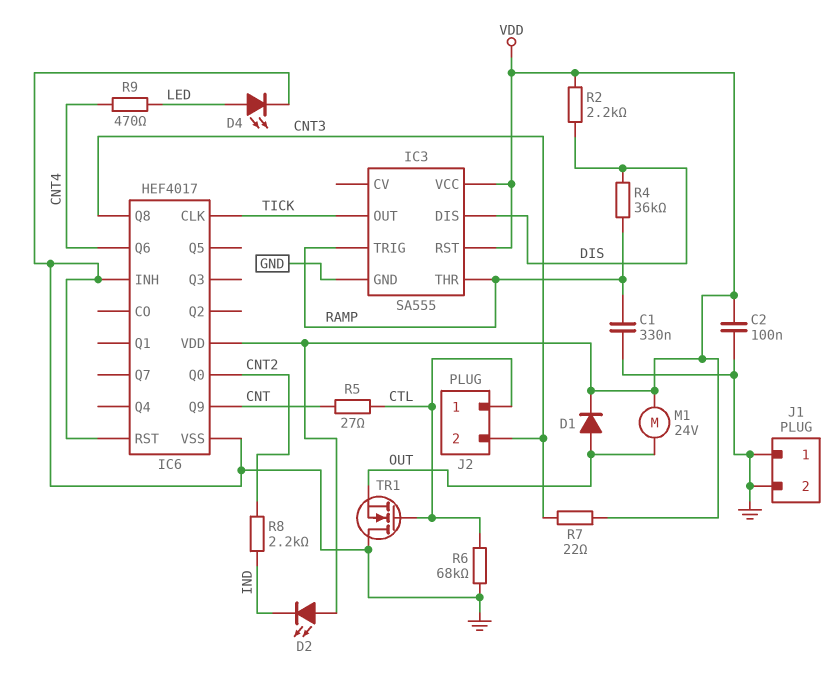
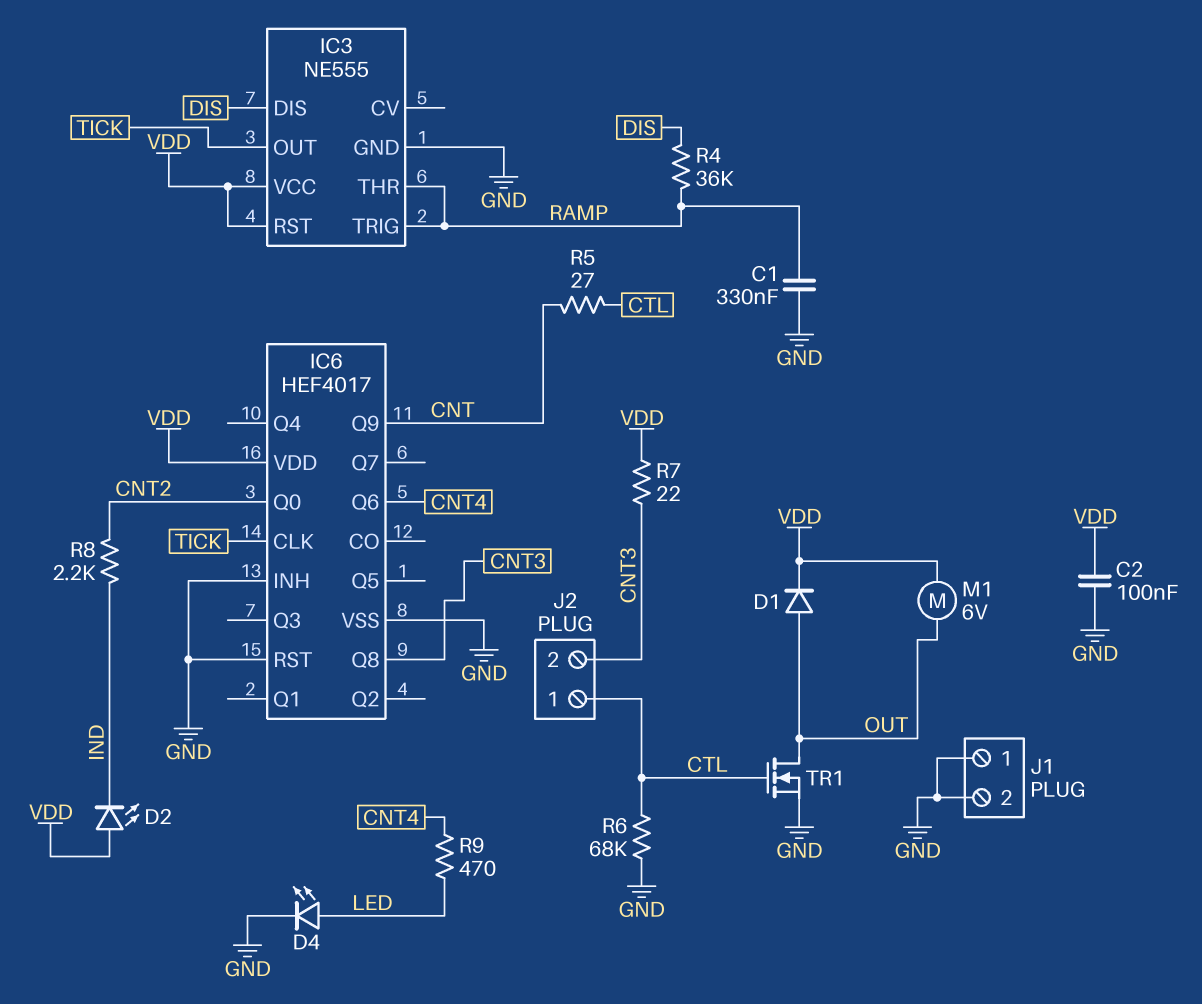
IC3: SA555 -> NE555
M1: motor 24V (OUT, VDD) -> motor 6V (OUT, VDD)
R2: 2.2k (DIS, VDD) -> none
TR1: NMOS (G CTL, D GND, S OUT) -> NMOS (G CTL, D OUT, S GND)

